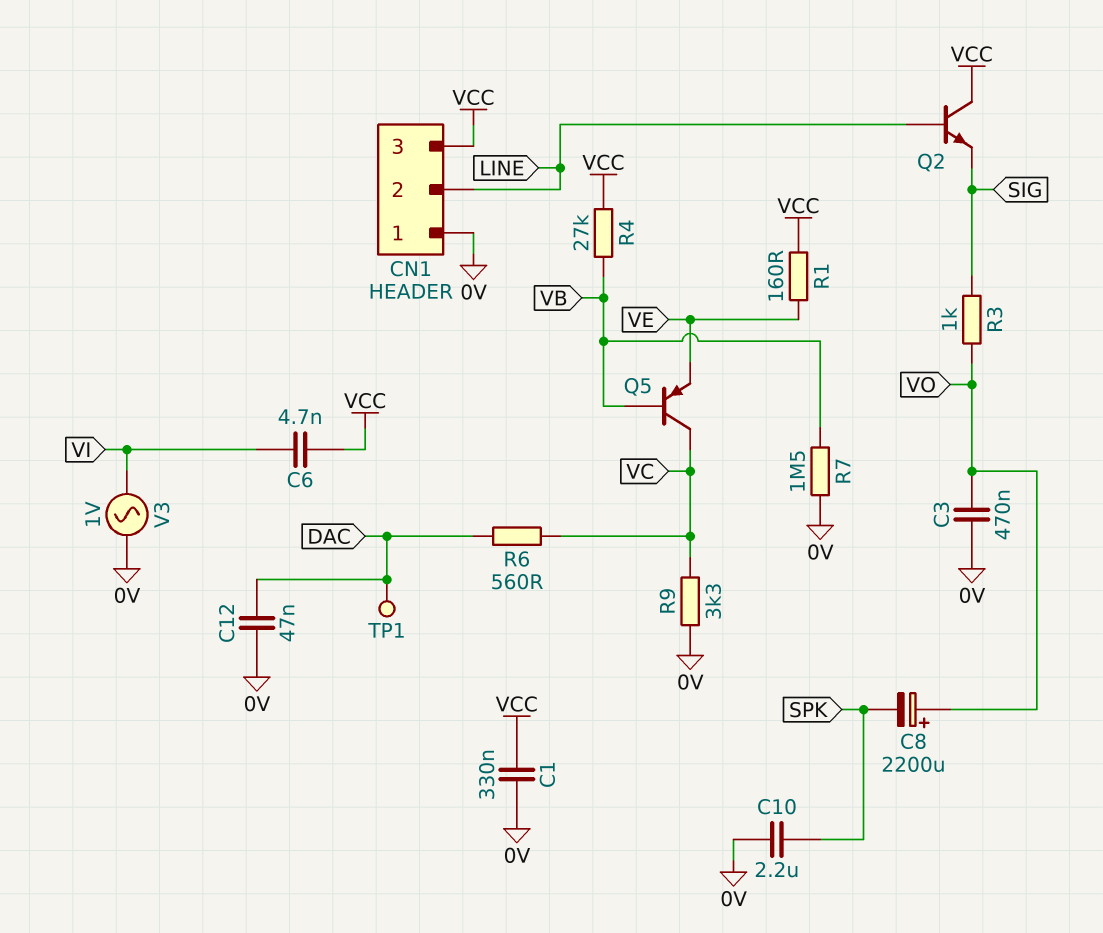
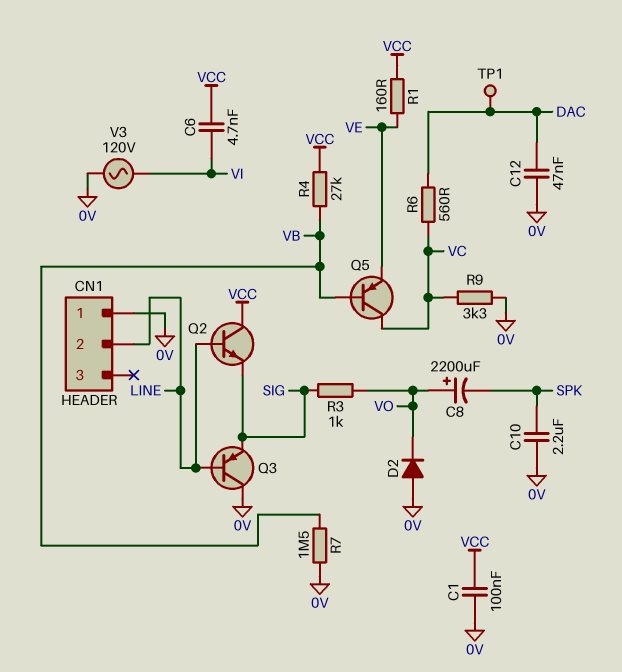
C1: 330nF (0V, VCC) -> 100nF (0V, VCC)
C3: 470nF (0V, VO) -> none
CN1 pin 3: VCC -> none
D2: none -> diode (A 0V, K VO)
Q3: none -> PNP (B LINE, C 0V, E SIG)
V3: AC 1V (0V, VI) -> AC 120V (0V, VI)

